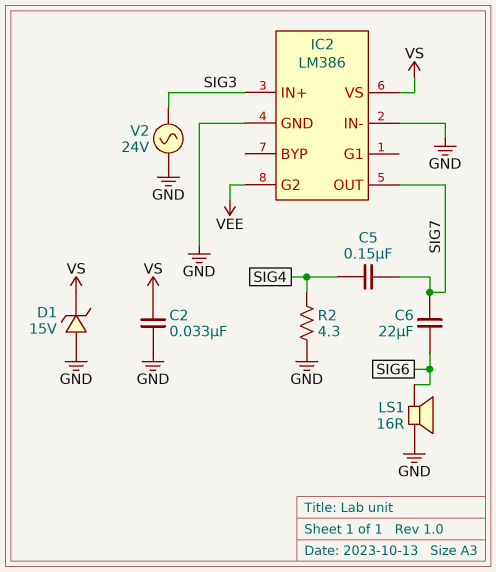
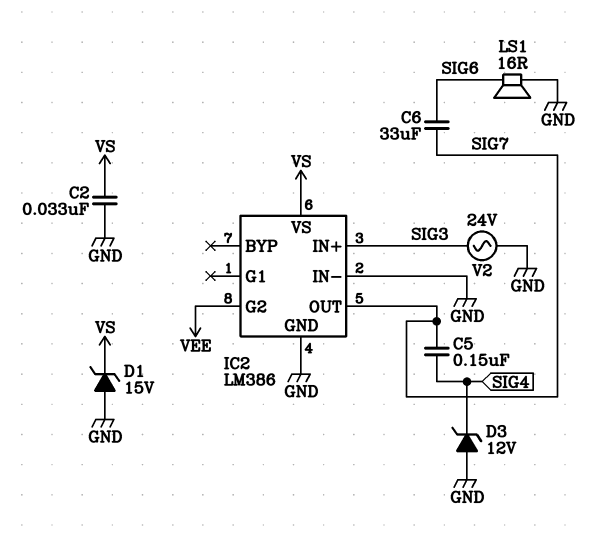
C6: 22uF (SIG6, SIG7) -> 33uF (SIG6, SIG7)
D3: none -> zener 12V (A GND, K SIG4)
R2: 4.3 (GND, SIG4) -> none

